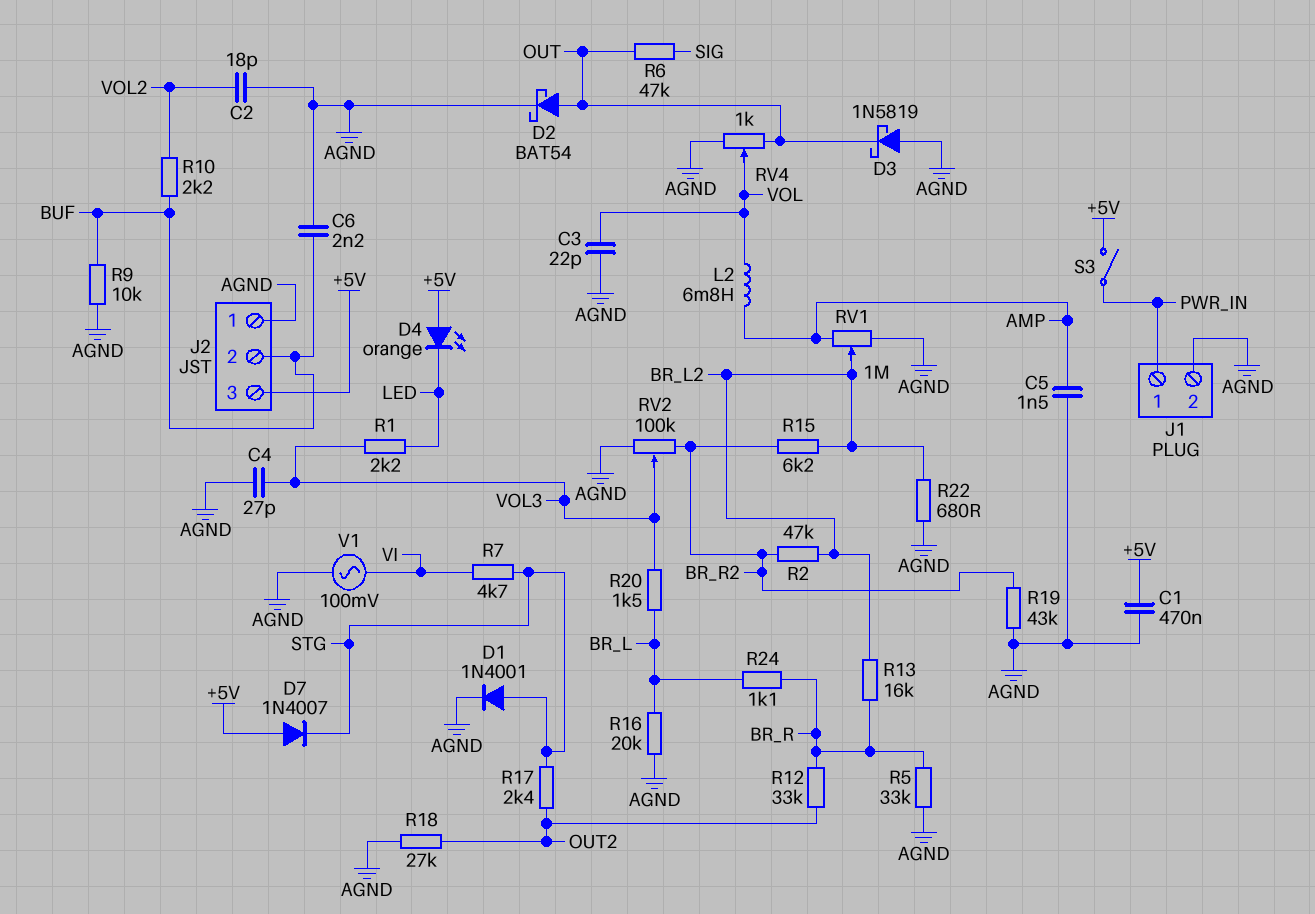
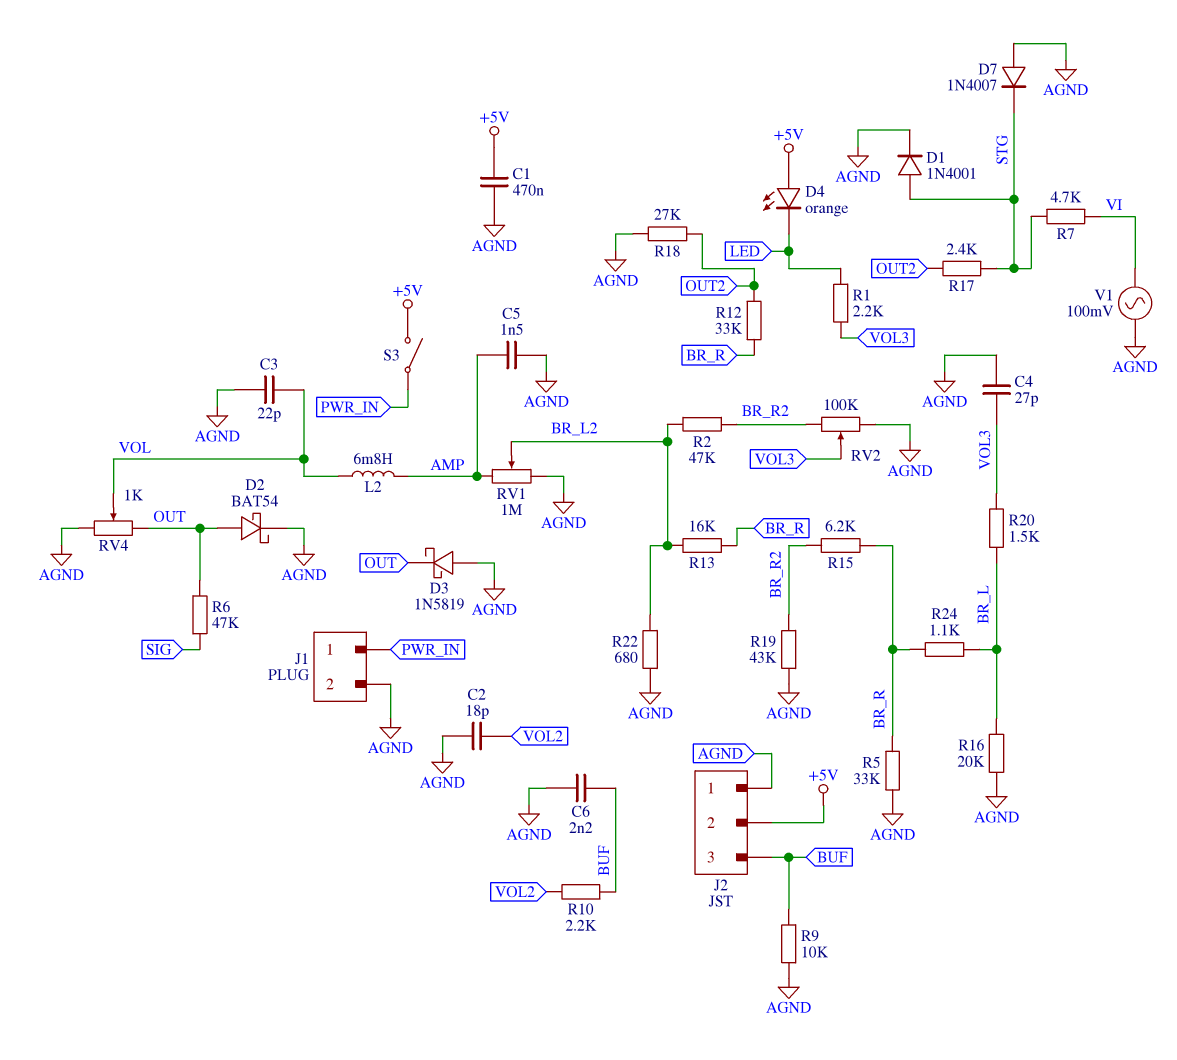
D7: diode 1N4007 (A +5V, K STG) -> diode 1N4007 (A AGND, K STG)
J2 pin 2: BUF -> +5V
J2 pin 3: +5V -> BUF
R15: 6.2k (BR_L2, BR_R2) -> 6.2k (BR_R, BR_R2)

